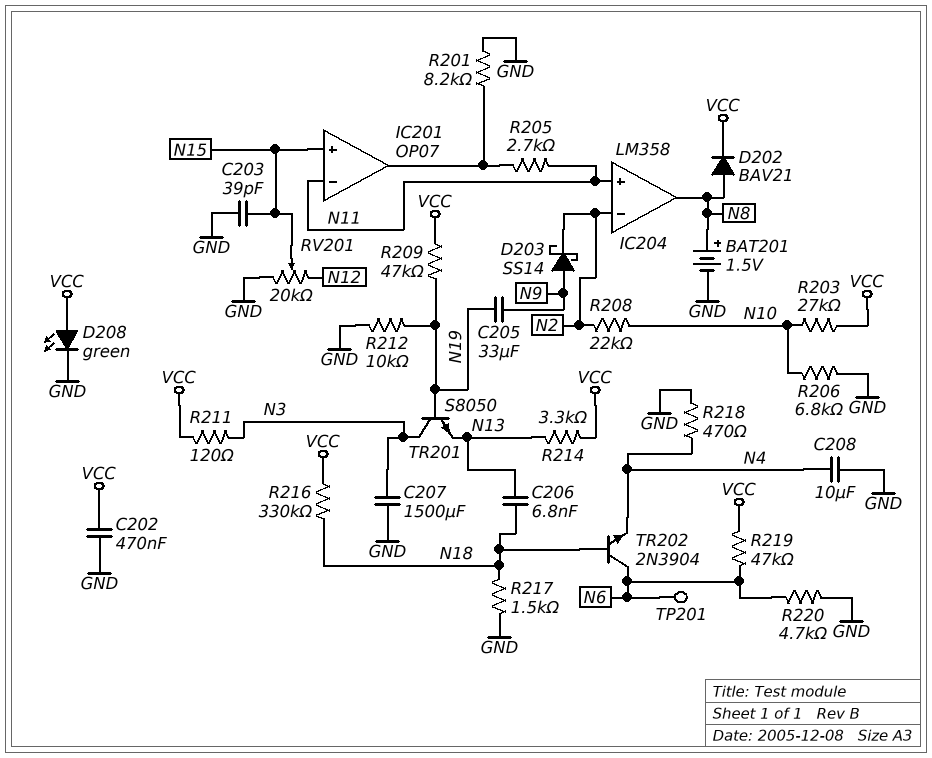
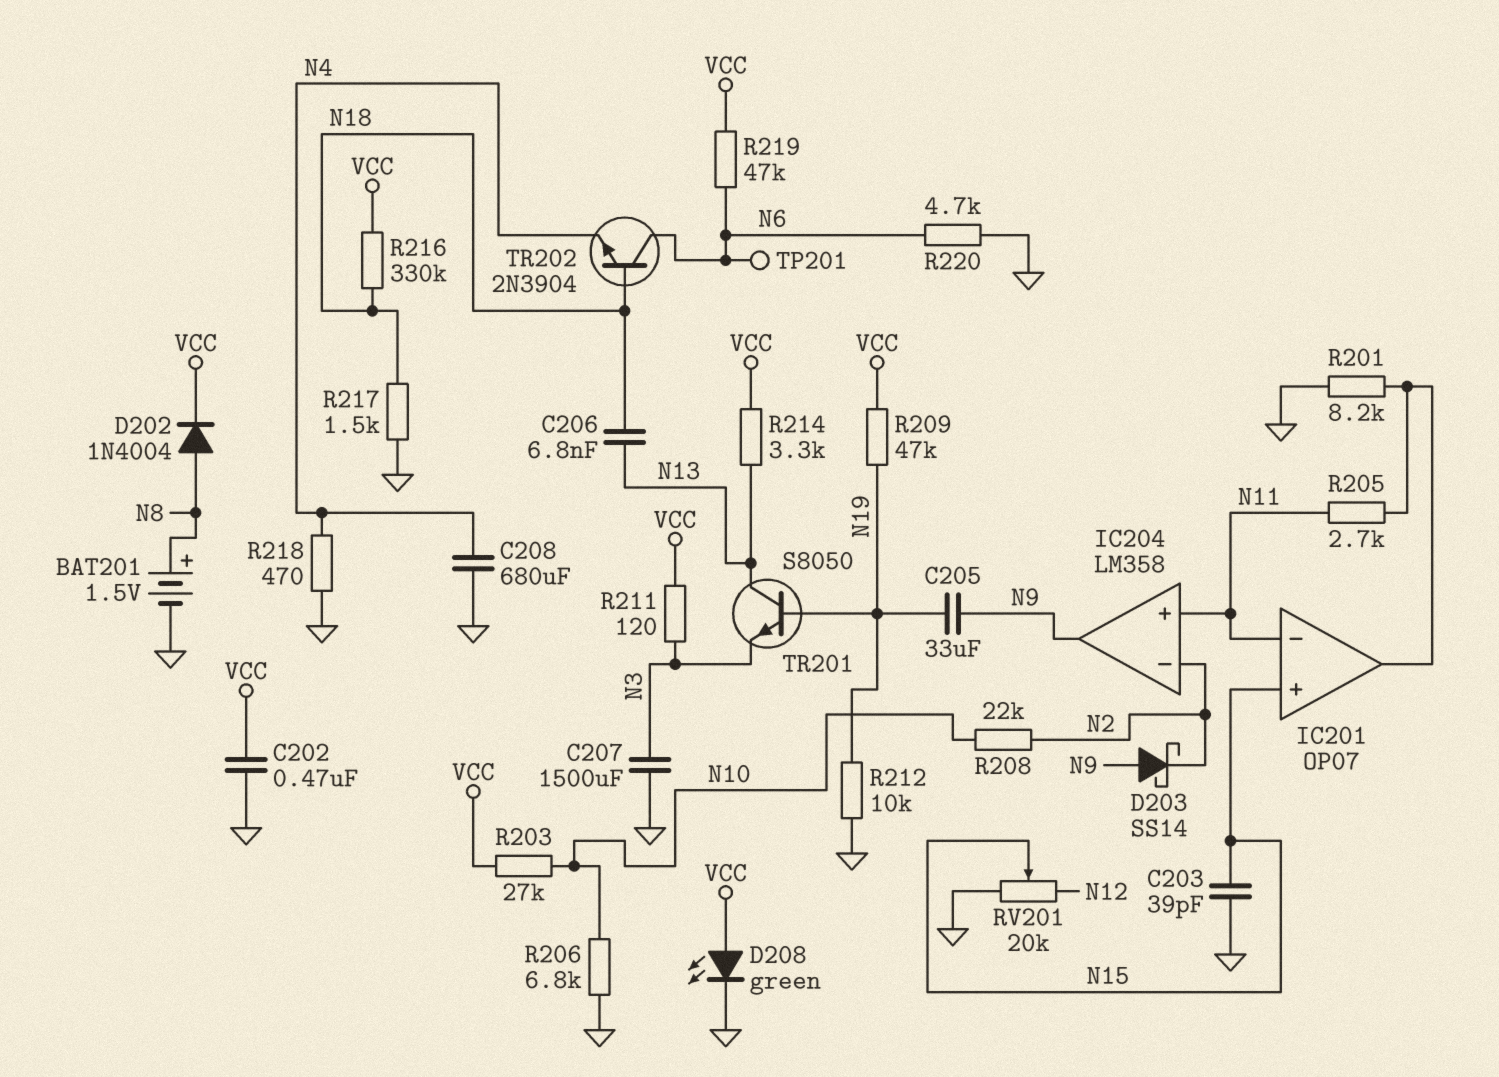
C208: 10uF (GND, N4) -> 680uF (GND, N4)
D202: diode BAV21 (A N8, K VCC) -> diode 1N4004 (A N8, K VCC)
IC204 pin out: N8 -> N9
TR201: NPN S8050 (B N19, C N3, E N13) -> NPN S8050 (B N19, C N13, E N3)

